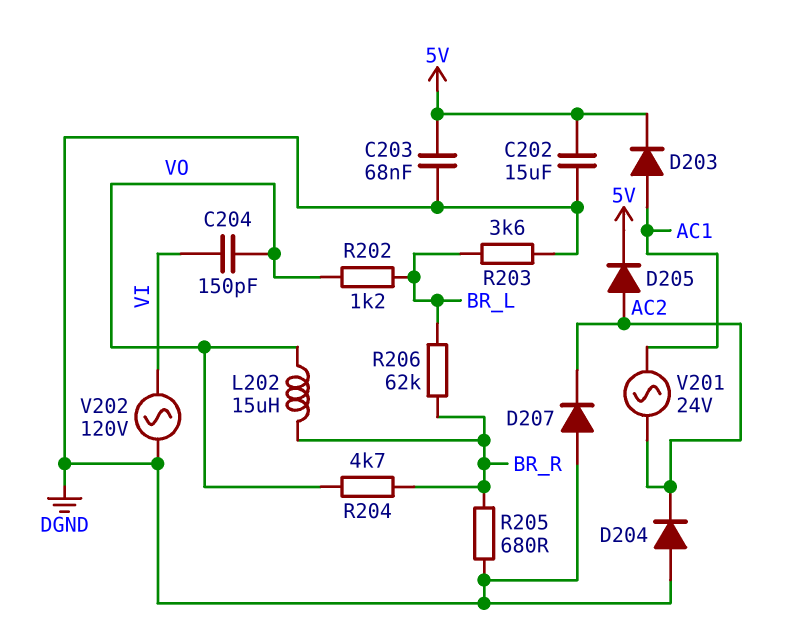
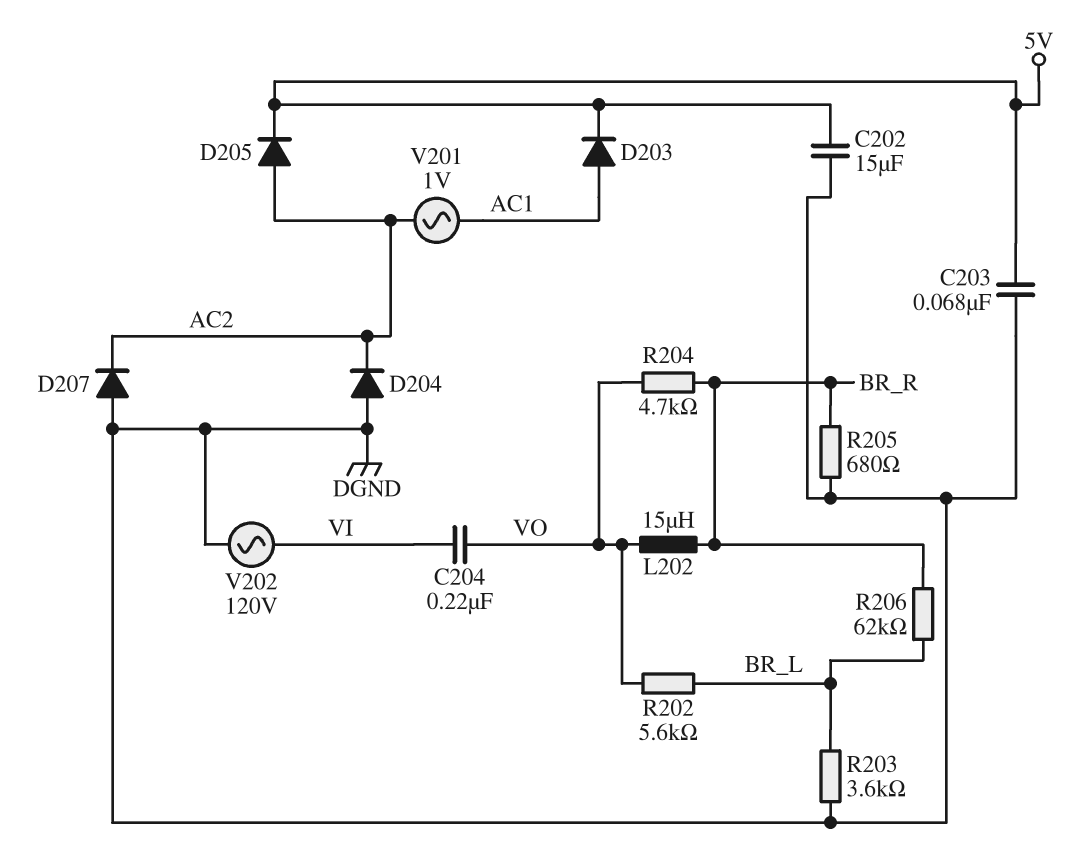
C204: 150pF (VI, VO) -> 220nF (VI, VO)
R202: 1.2k (BR_L, VO) -> 5.6k (BR_L, VO)
V201: AC 24V (AC1, AC2) -> AC 1V (AC1, AC2)

